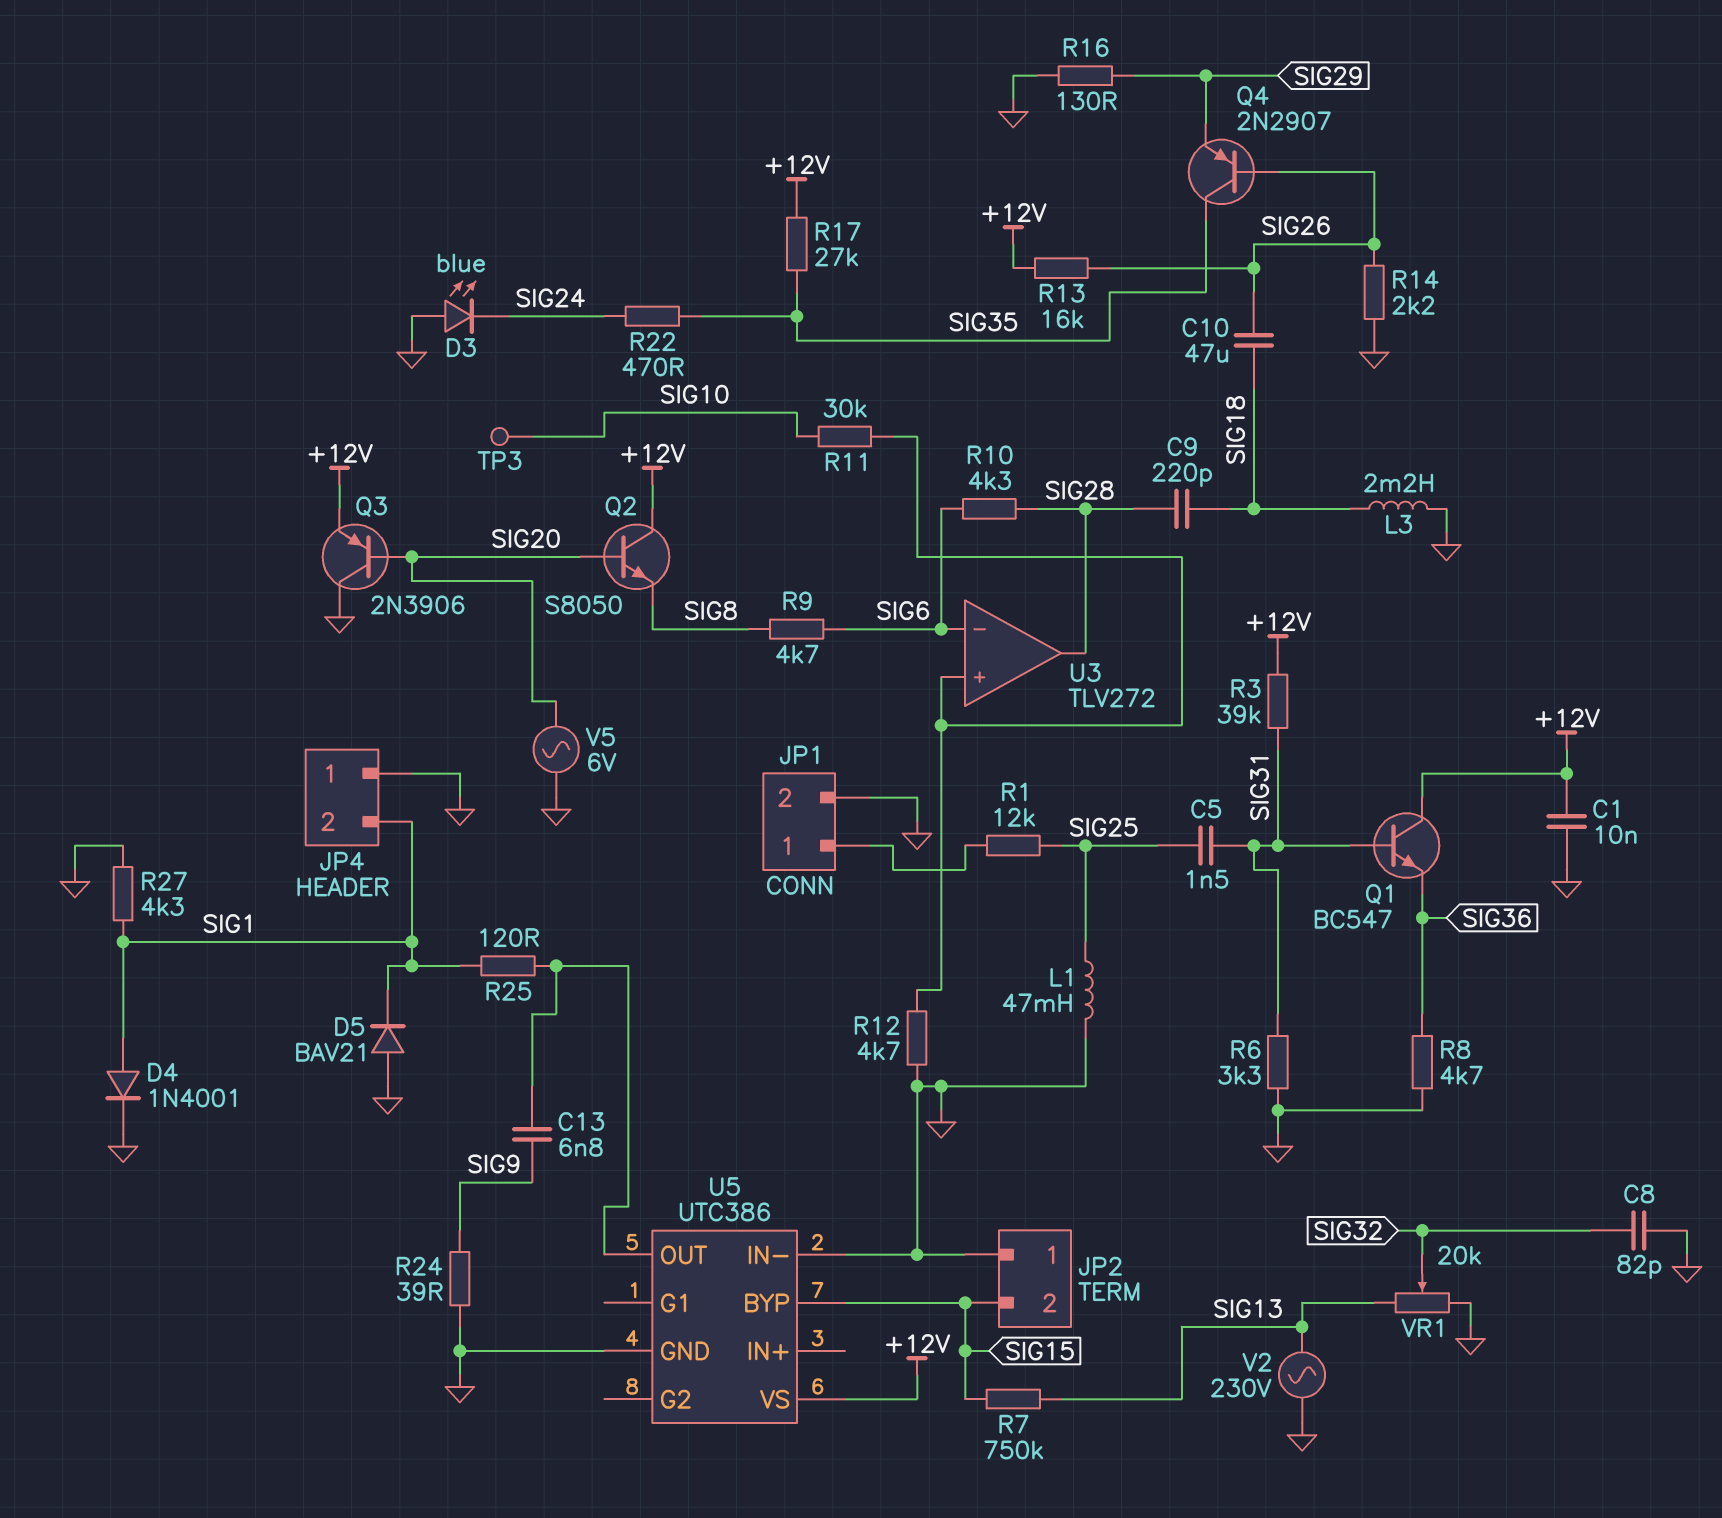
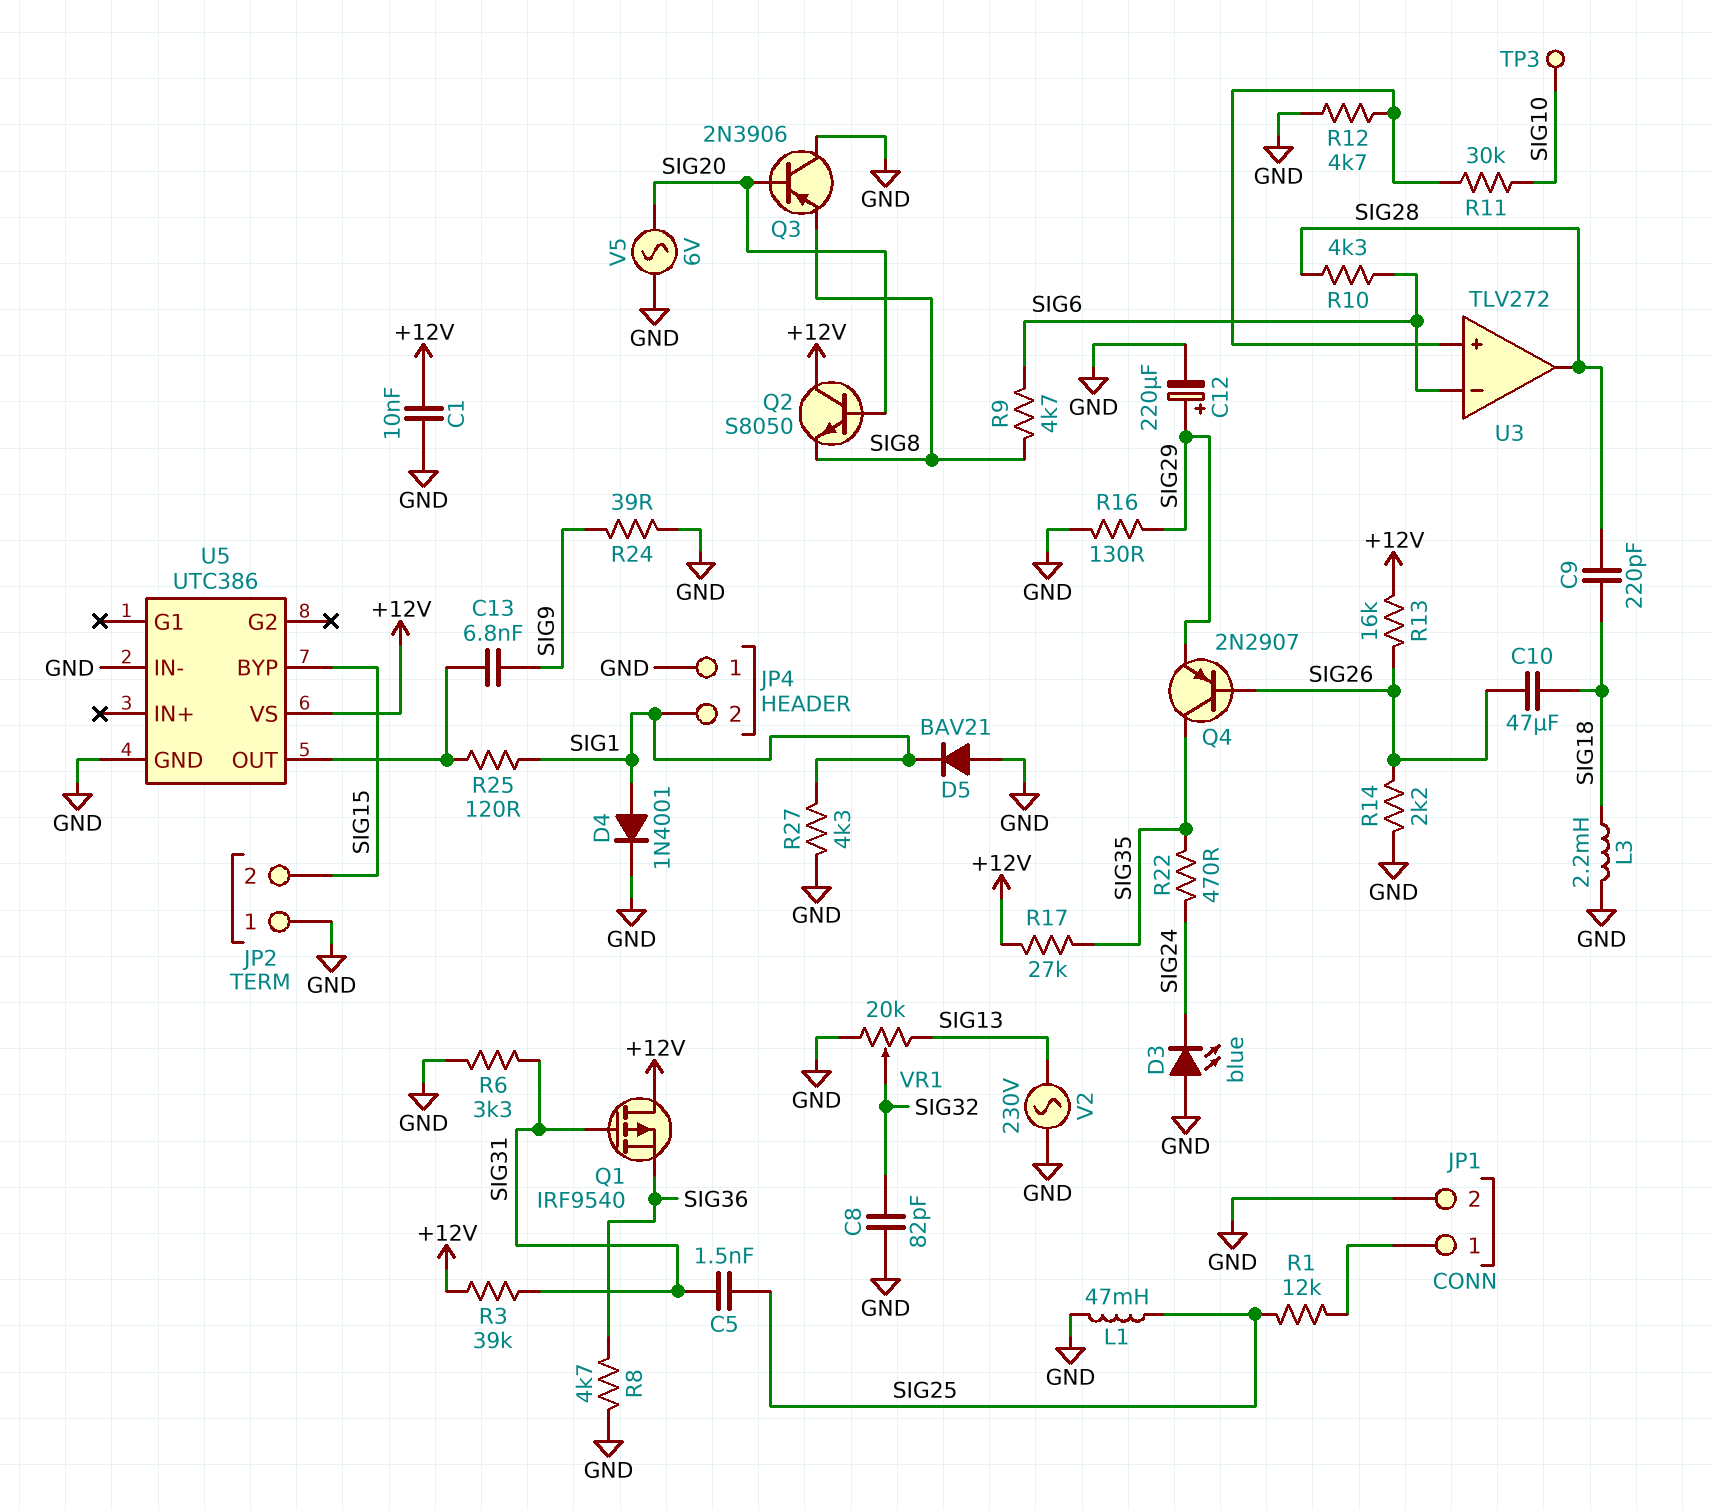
C12: none -> 220uF (plus SIG29, minus GND)
Q1: NPN BC547 (B SIG31, C +12V, E SIG36) -> PMOS IRF9540 (G SIG31, D +12V, S SIG36)
Q3: PNP 2N3906 (B SIG20, C GND, E +12V) -> PNP 2N3906 (B SIG20, C GND, E SIG8)
R7: 750k (SIG13, SIG15) -> none

